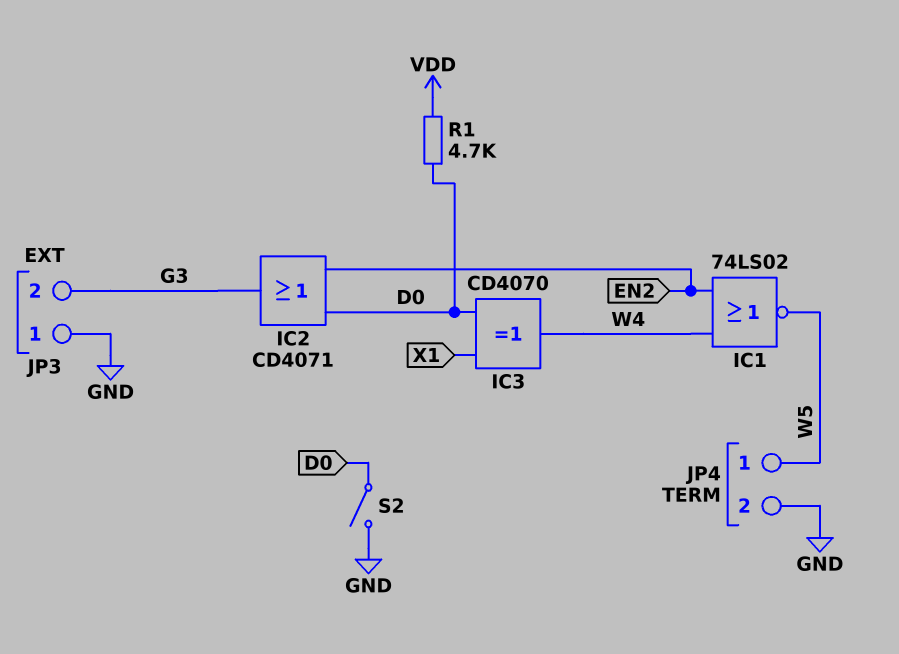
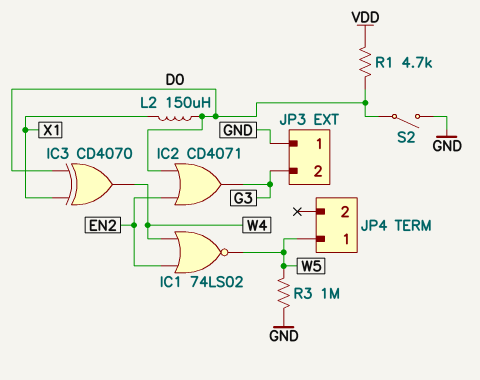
JP4 pin 2: GND -> none
L2: none -> 150uH (D0, X1)
R3: none -> 1M (GND, W5)

